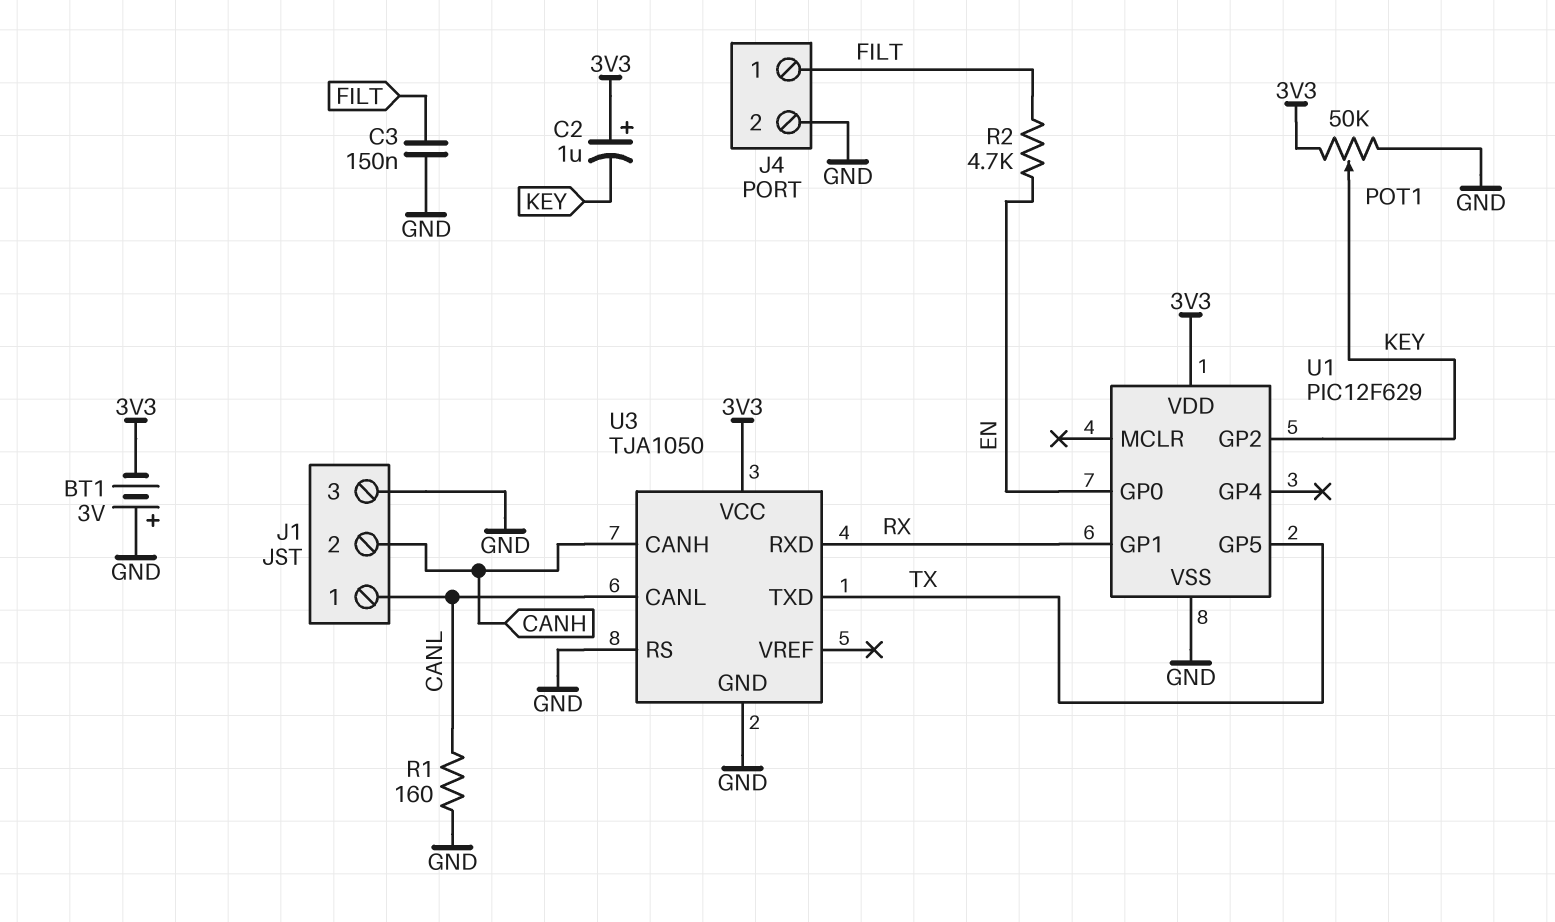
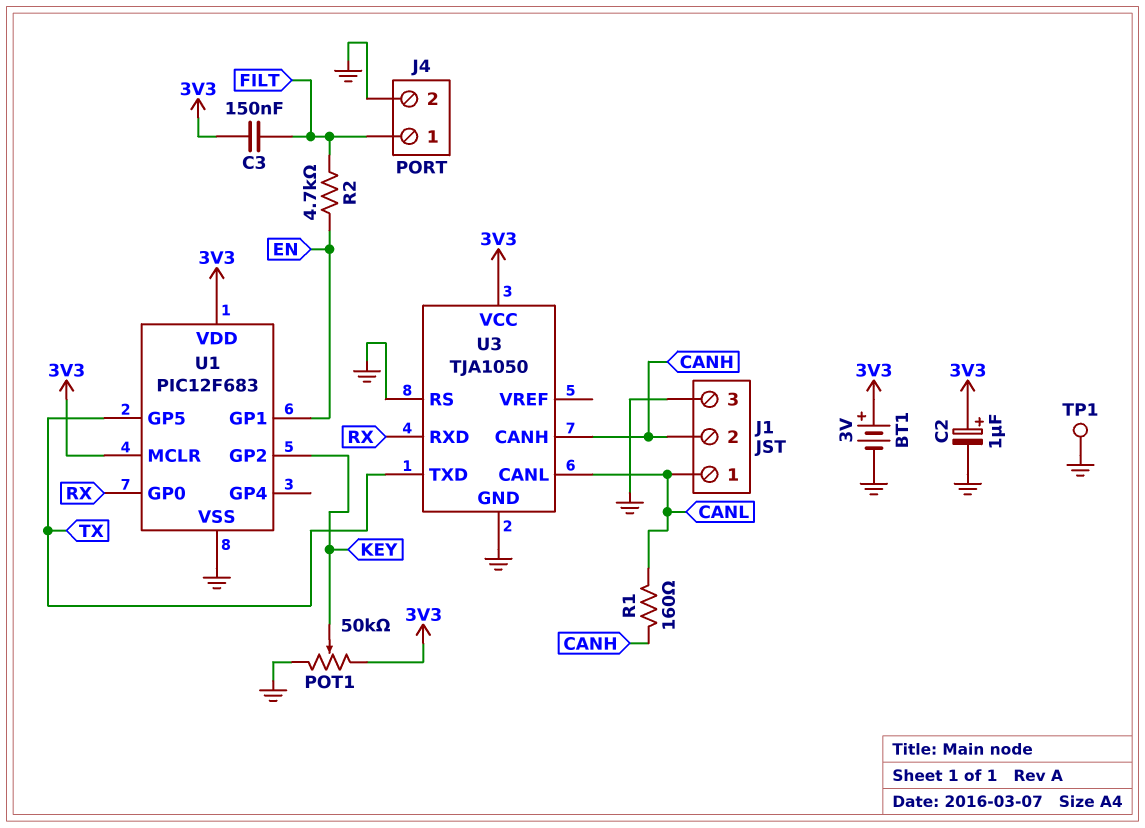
BT1: 3V (plus GND, minus 3V3) -> 3V (plus 3V3, minus GND)
C2: 1uF (plus 3V3, minus KEY) -> 1uF (plus 3V3, minus GND)
C3: 150nF (FILT, GND) -> 150nF (3V3, FILT)
R1: 160 (CANL, GND) -> 160 (CANH, CANL)
TP1: none -> test point (GND)
U1: PIC12F629 -> PIC12F683
U1 pin GP0: EN -> RX
U1 pin GP1: RX -> EN
U1 pin MCLR: none -> 3V3

